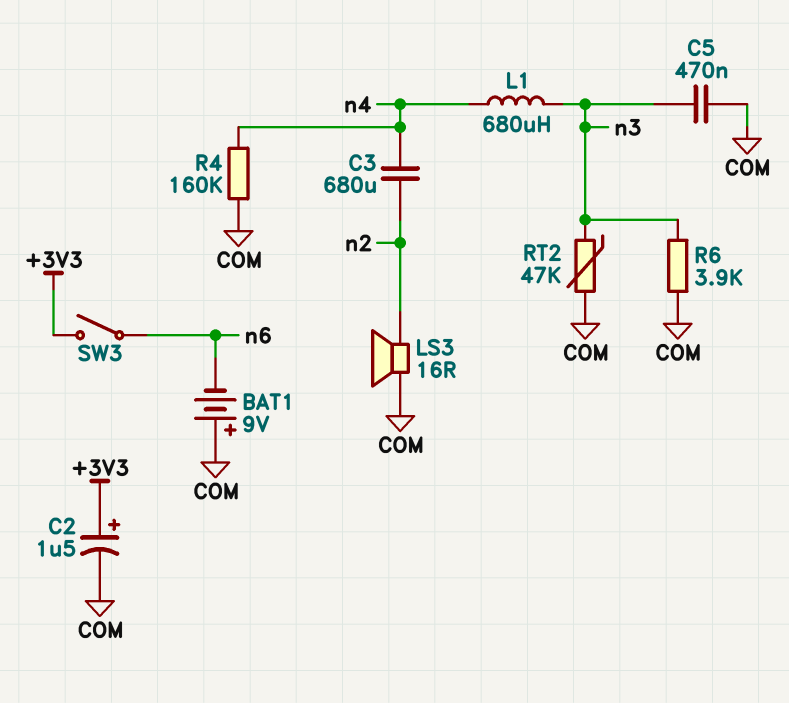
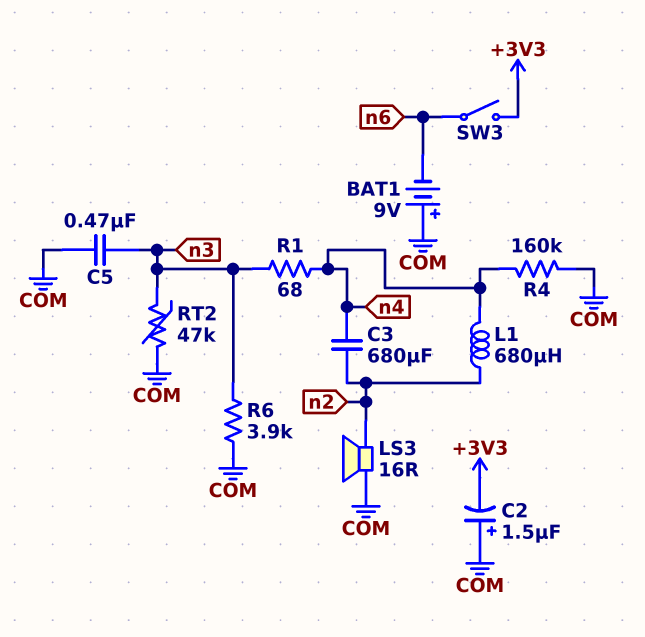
C2: 1.5uF (plus +3V3, minus COM) -> 1.5uF (plus COM, minus +3V3)
L1: 680uH (n3, n4) -> 680uH (n2, n4)
R1: none -> 68 (n3, n4)

